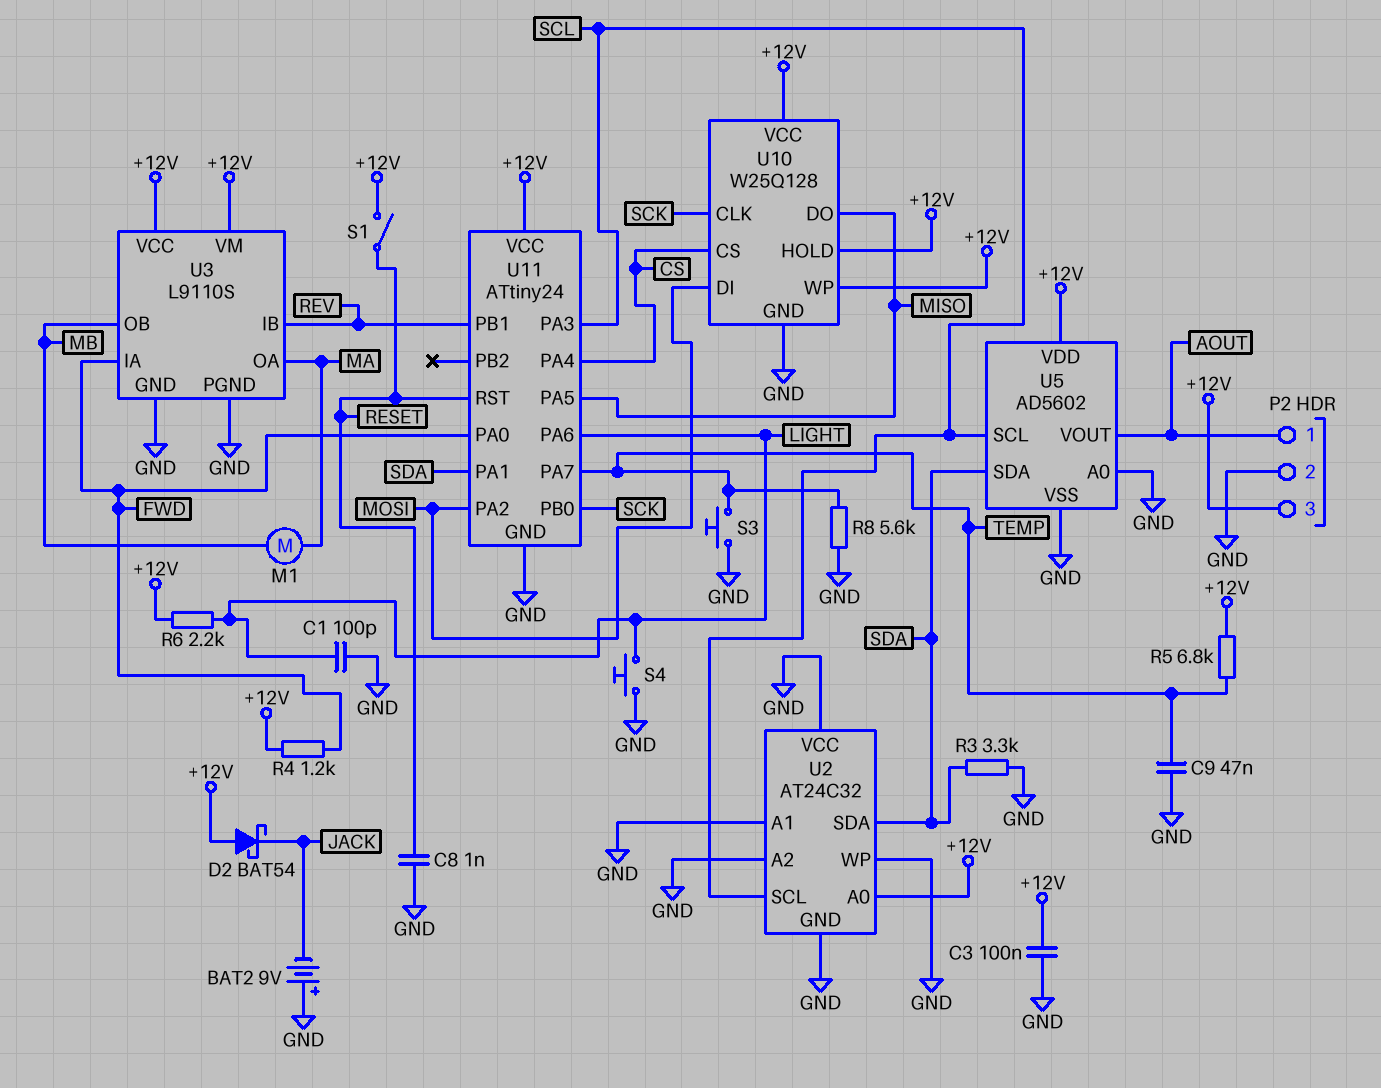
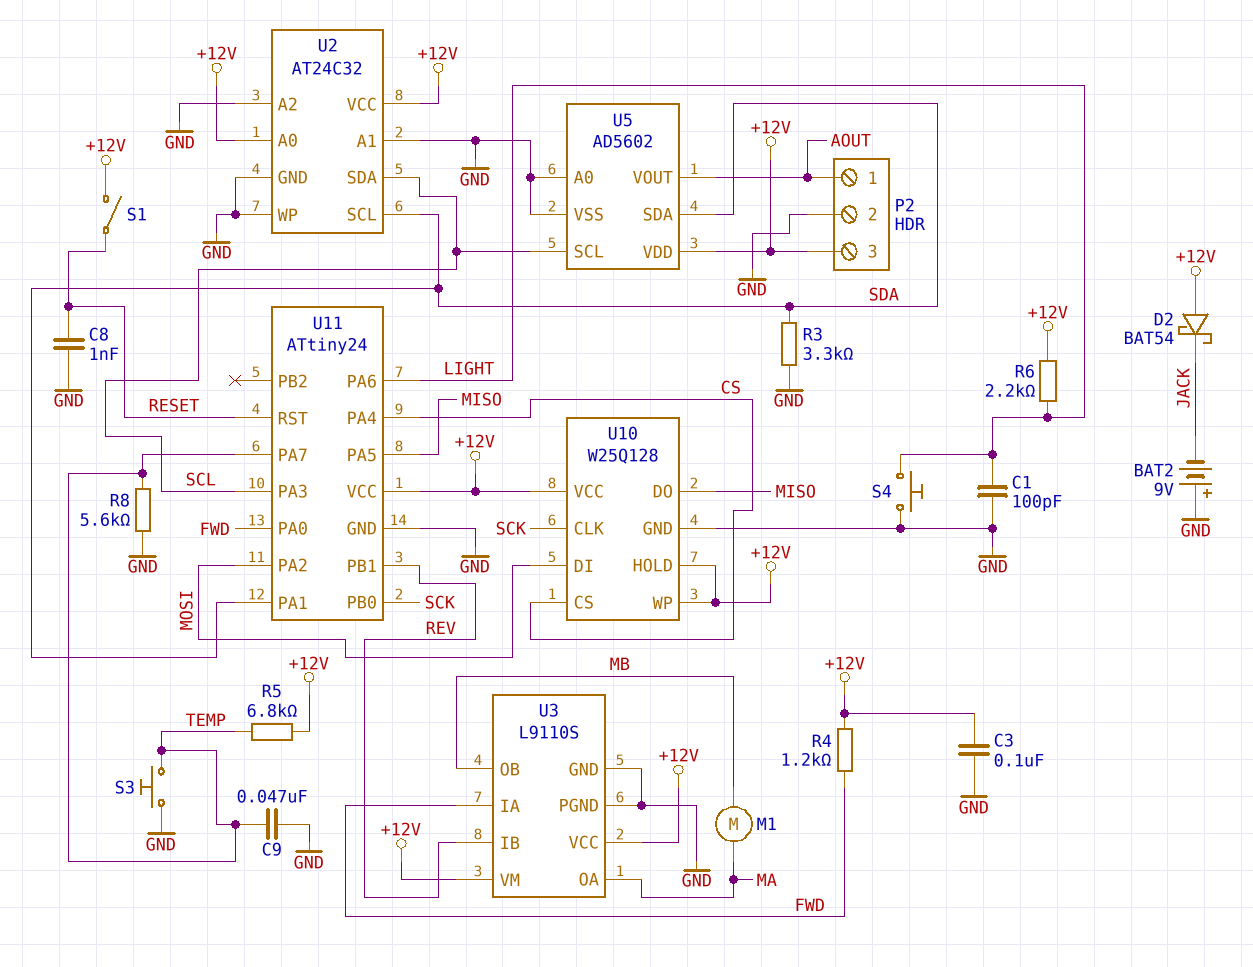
U2 pin SCL: SCL -> SDA
U2 pin SDA: SDA -> SCL
U2 pin VCC: GND -> +12V

